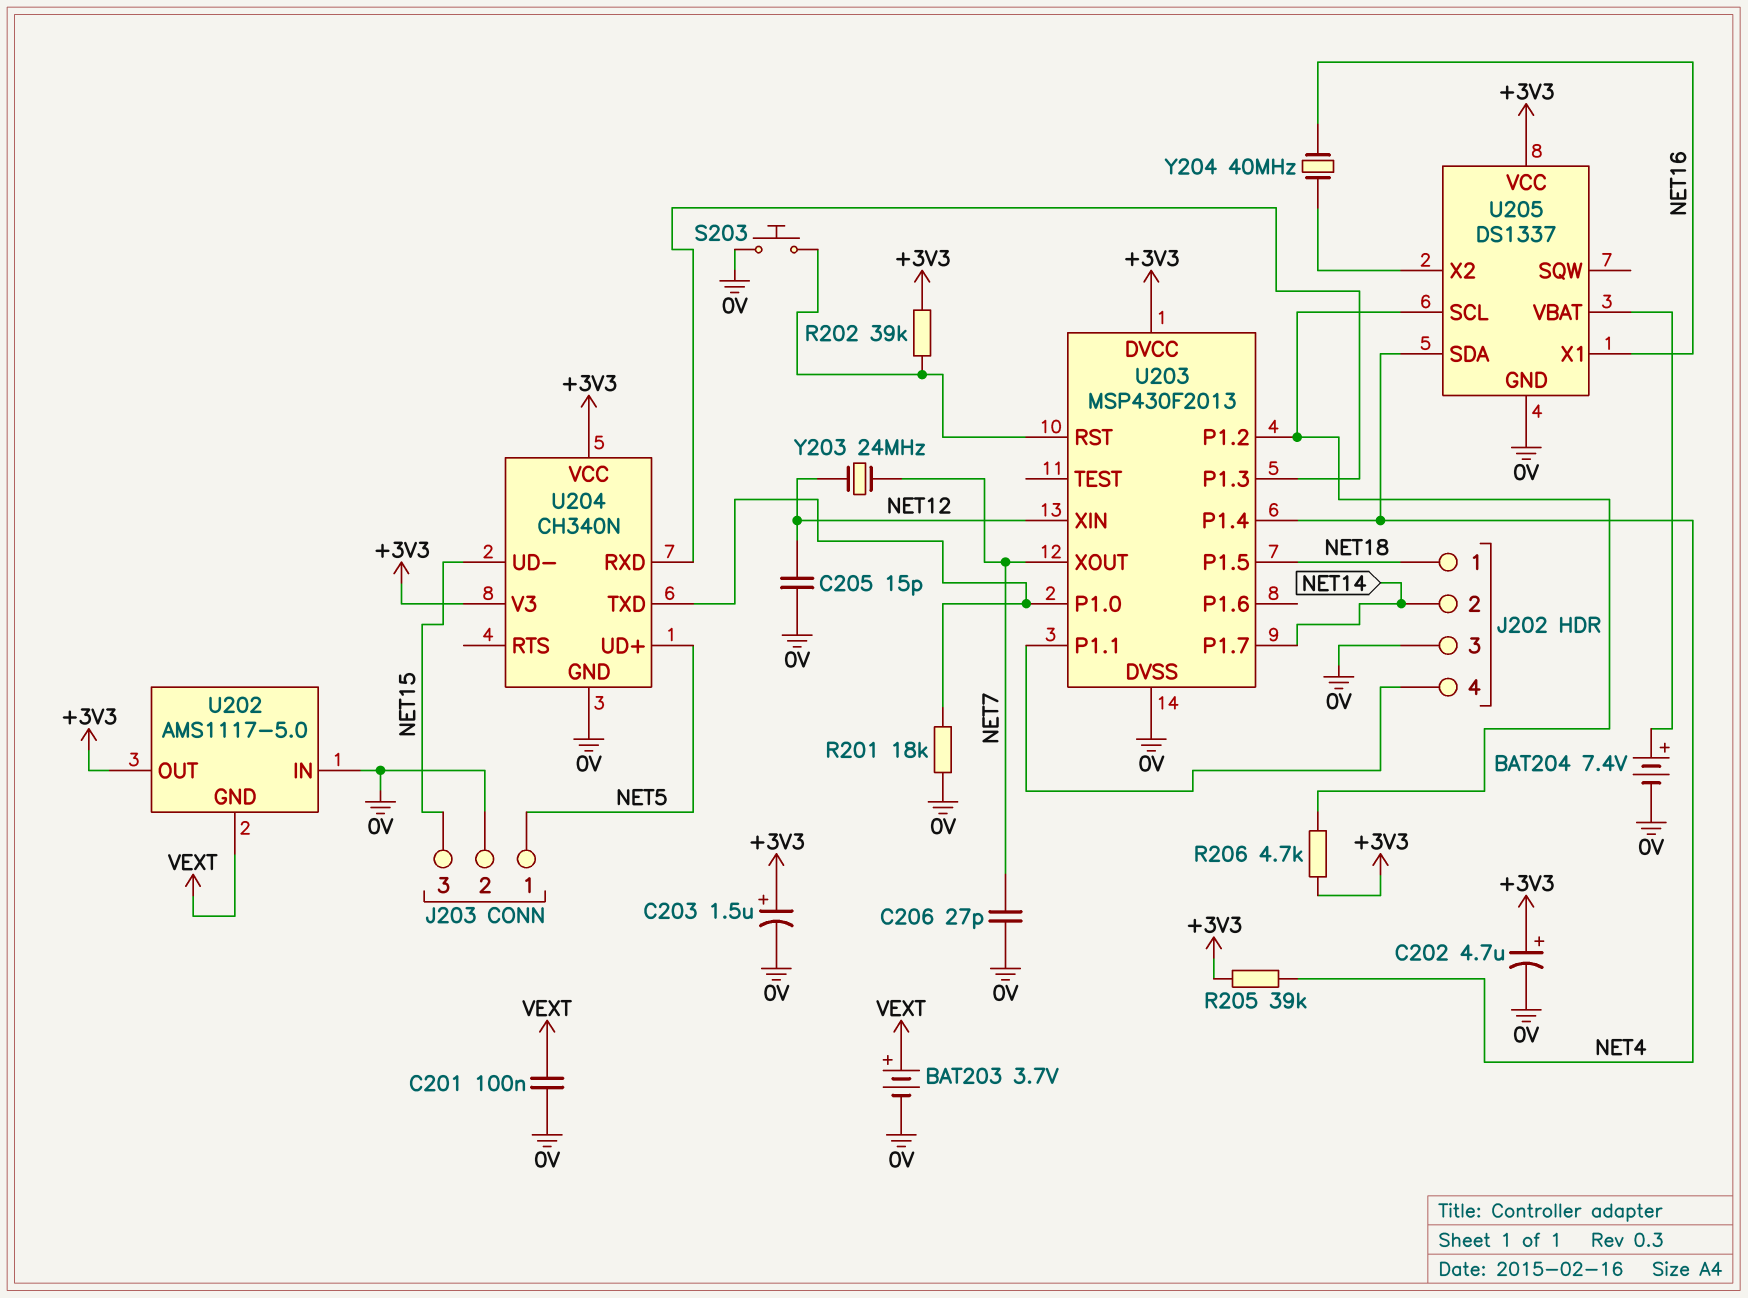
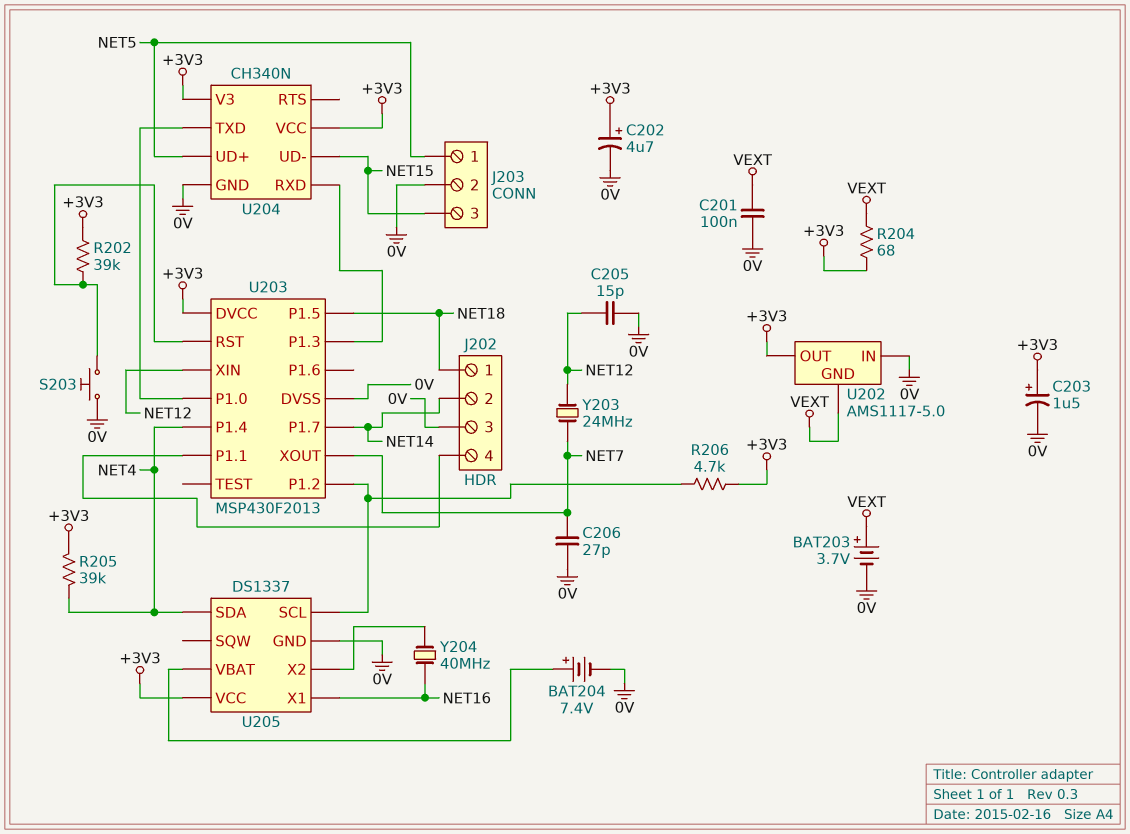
R201: 18k (0V, U203/P1.0) -> none
R204: none -> 68 (+3V3, VEXT)

